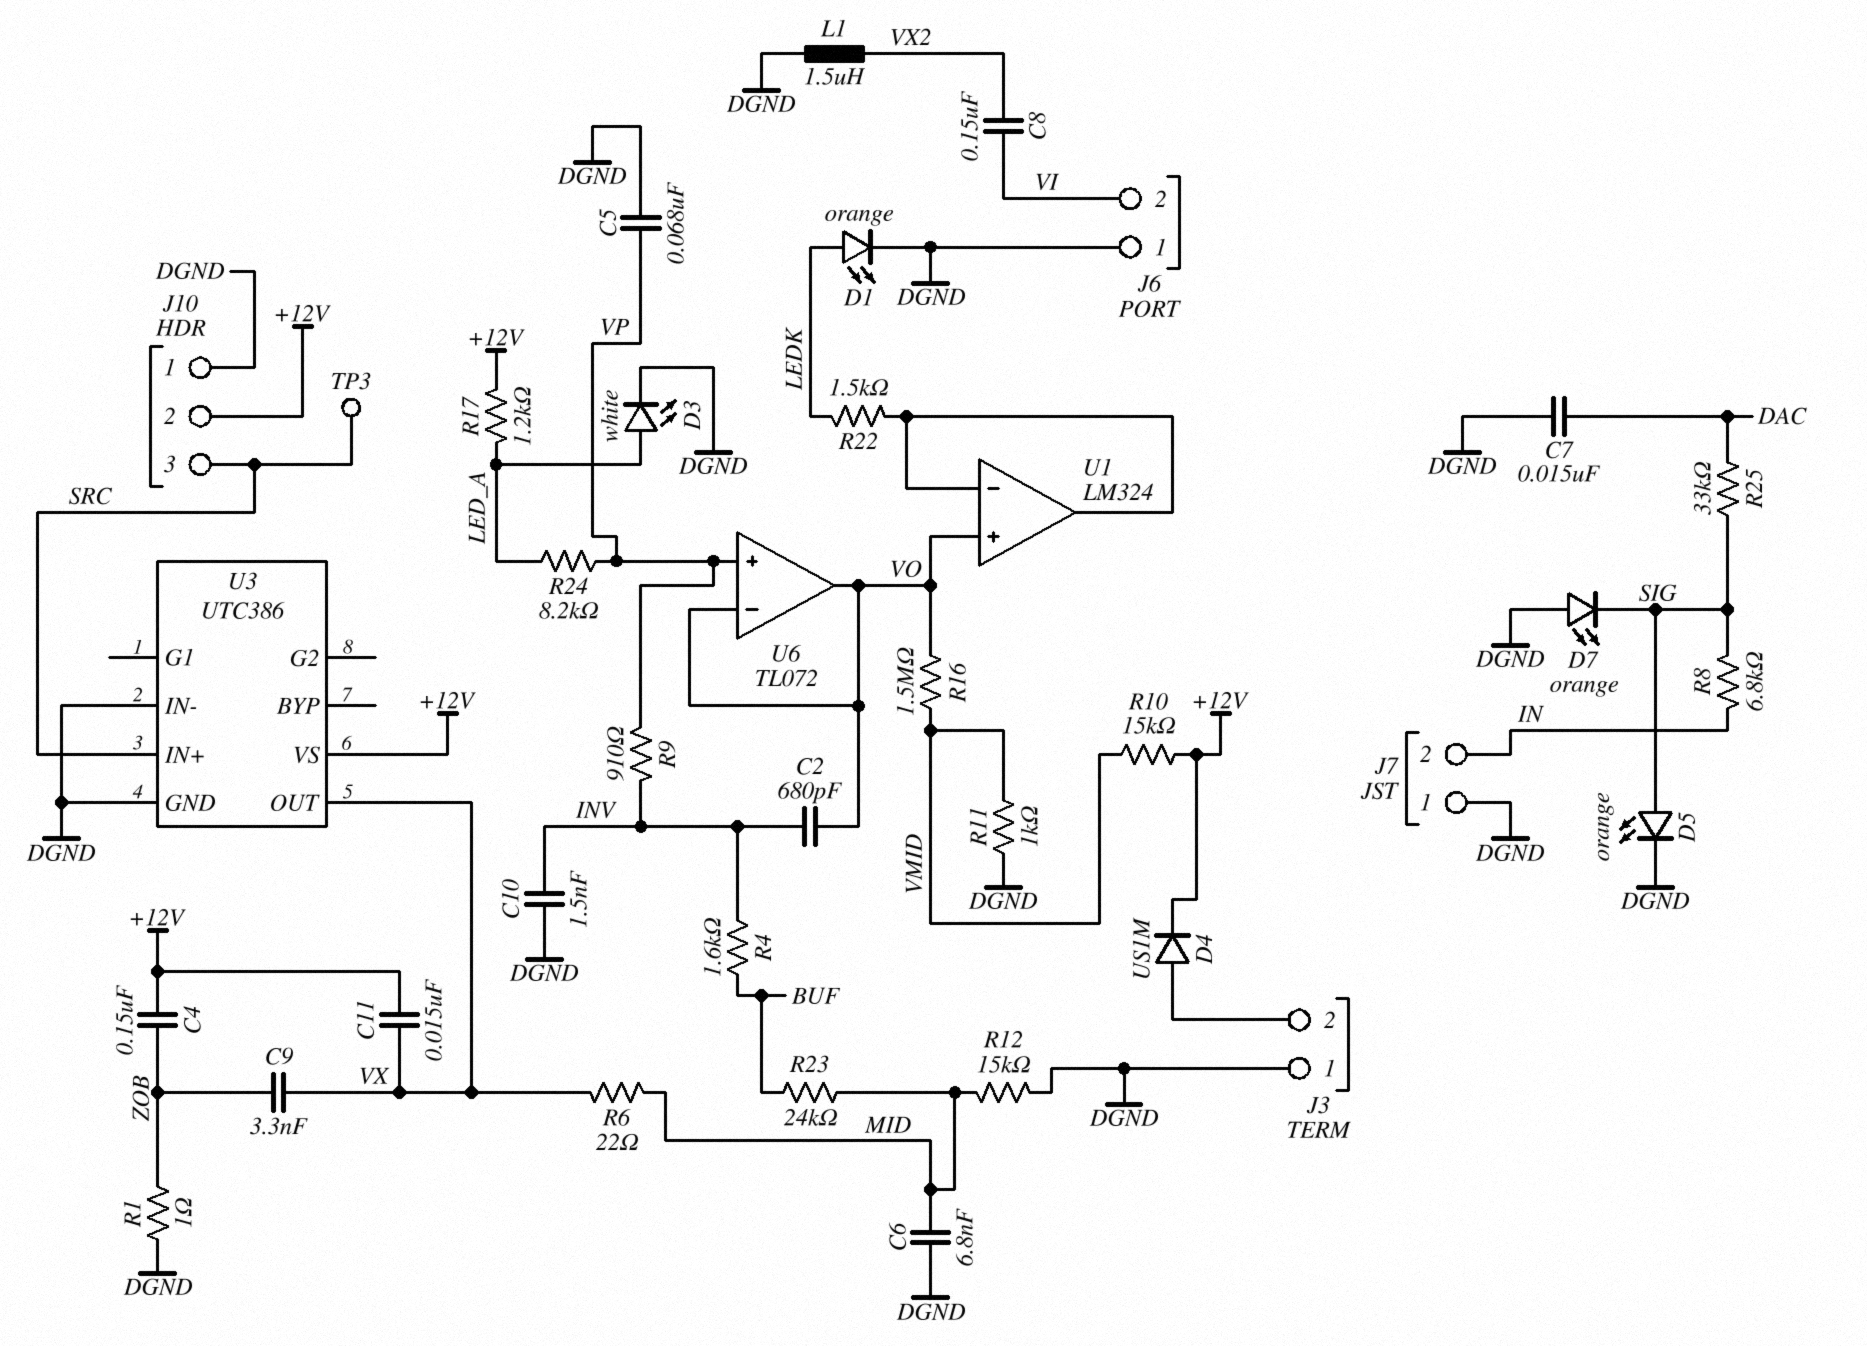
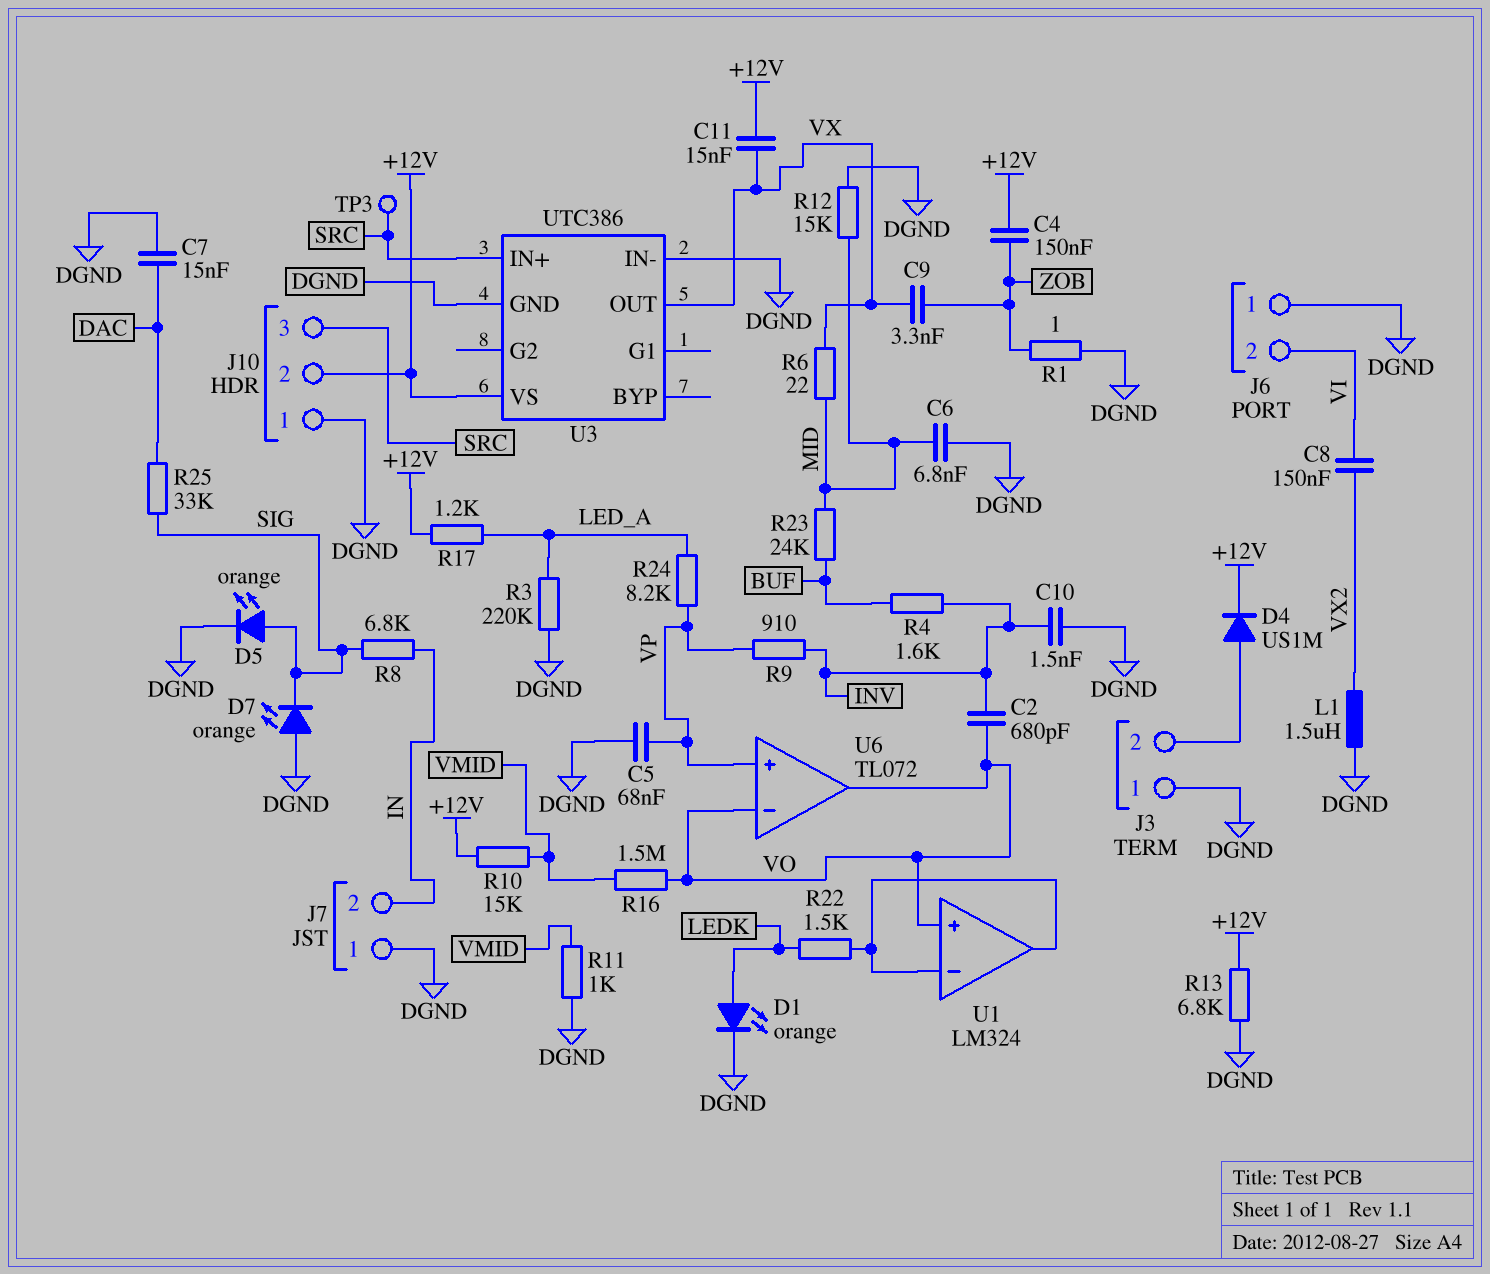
D3: LED white (A LED_A, K DGND) -> none
R3: none -> 220k (DGND, LED_A)
R13: none -> 6.8k (+12V, DGND)

